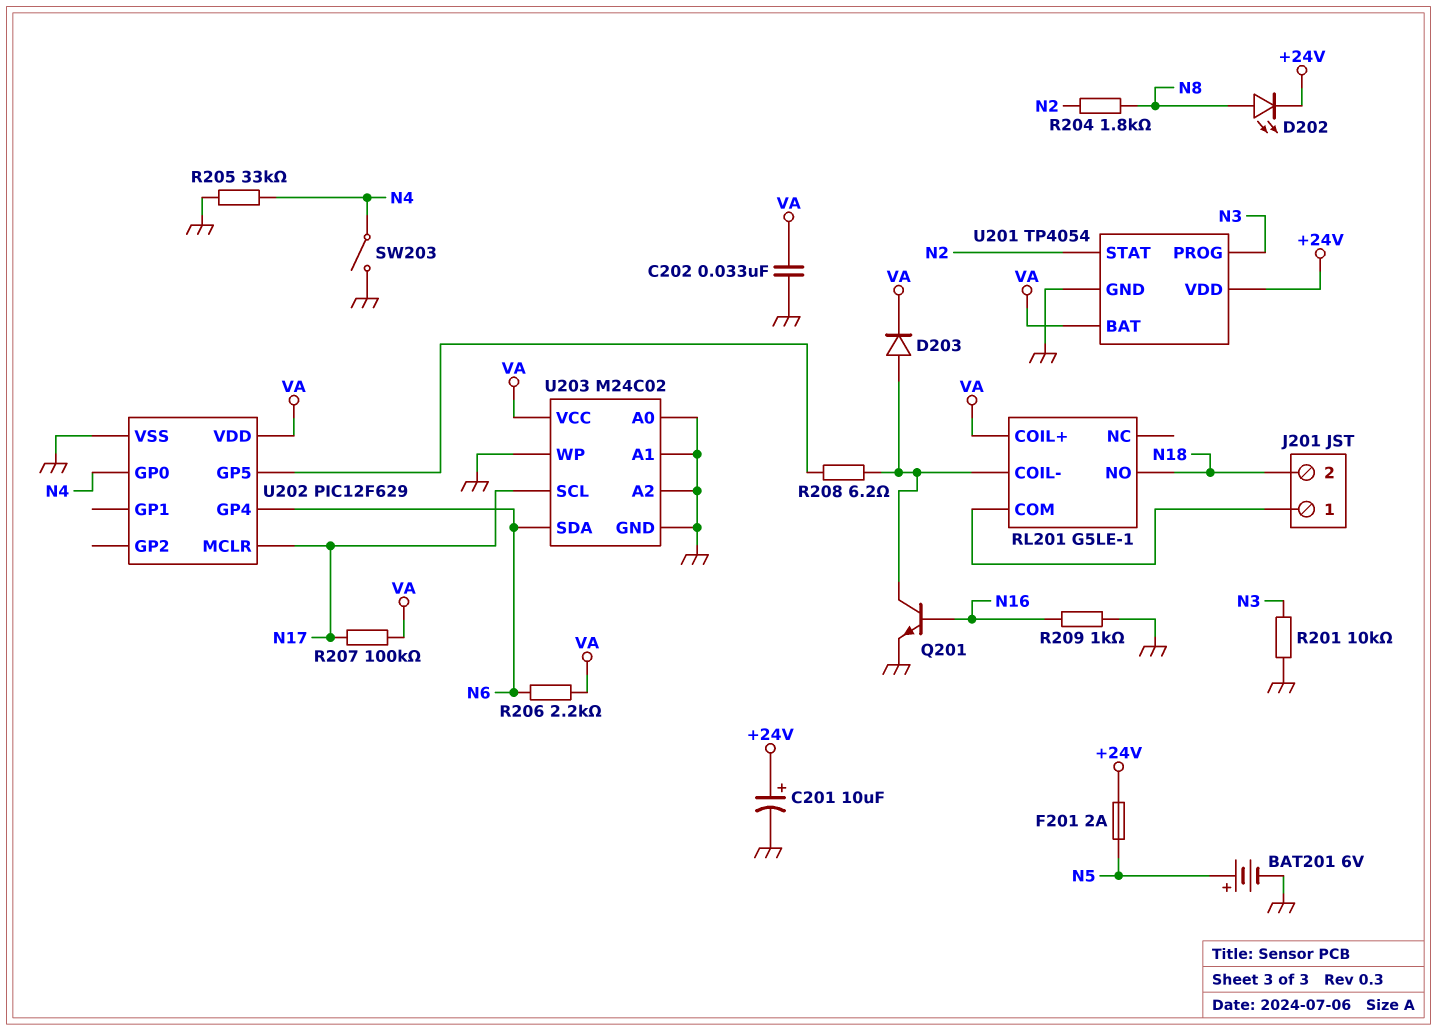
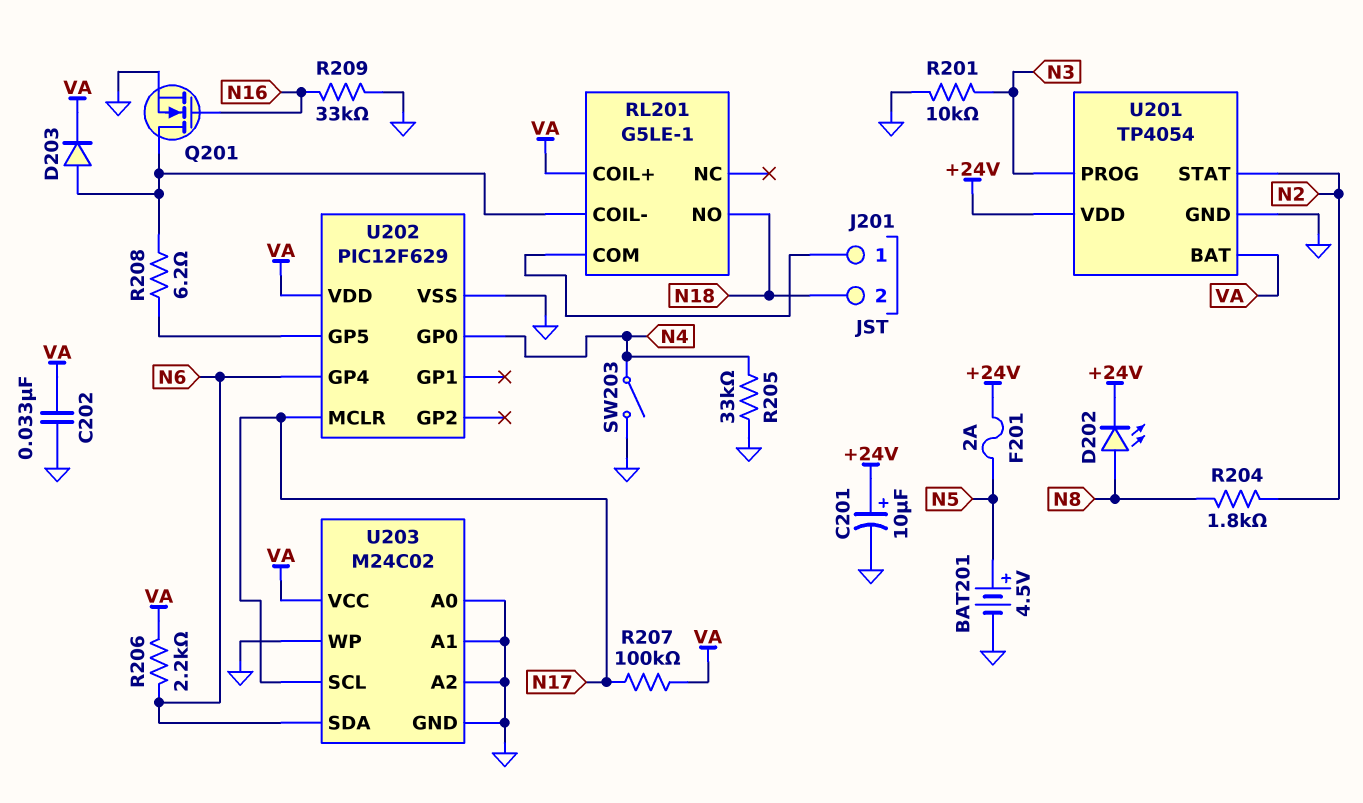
BAT201: 6V (plus N5, minus GND) -> 4.5V (plus N5, minus GND)
Q201: NPN (B N16, C RL201/COIL-, E GND) -> NMOS (G N16, D RL201/COIL-, S GND)
R209: 1k (GND, N16) -> 33k (GND, N16)

